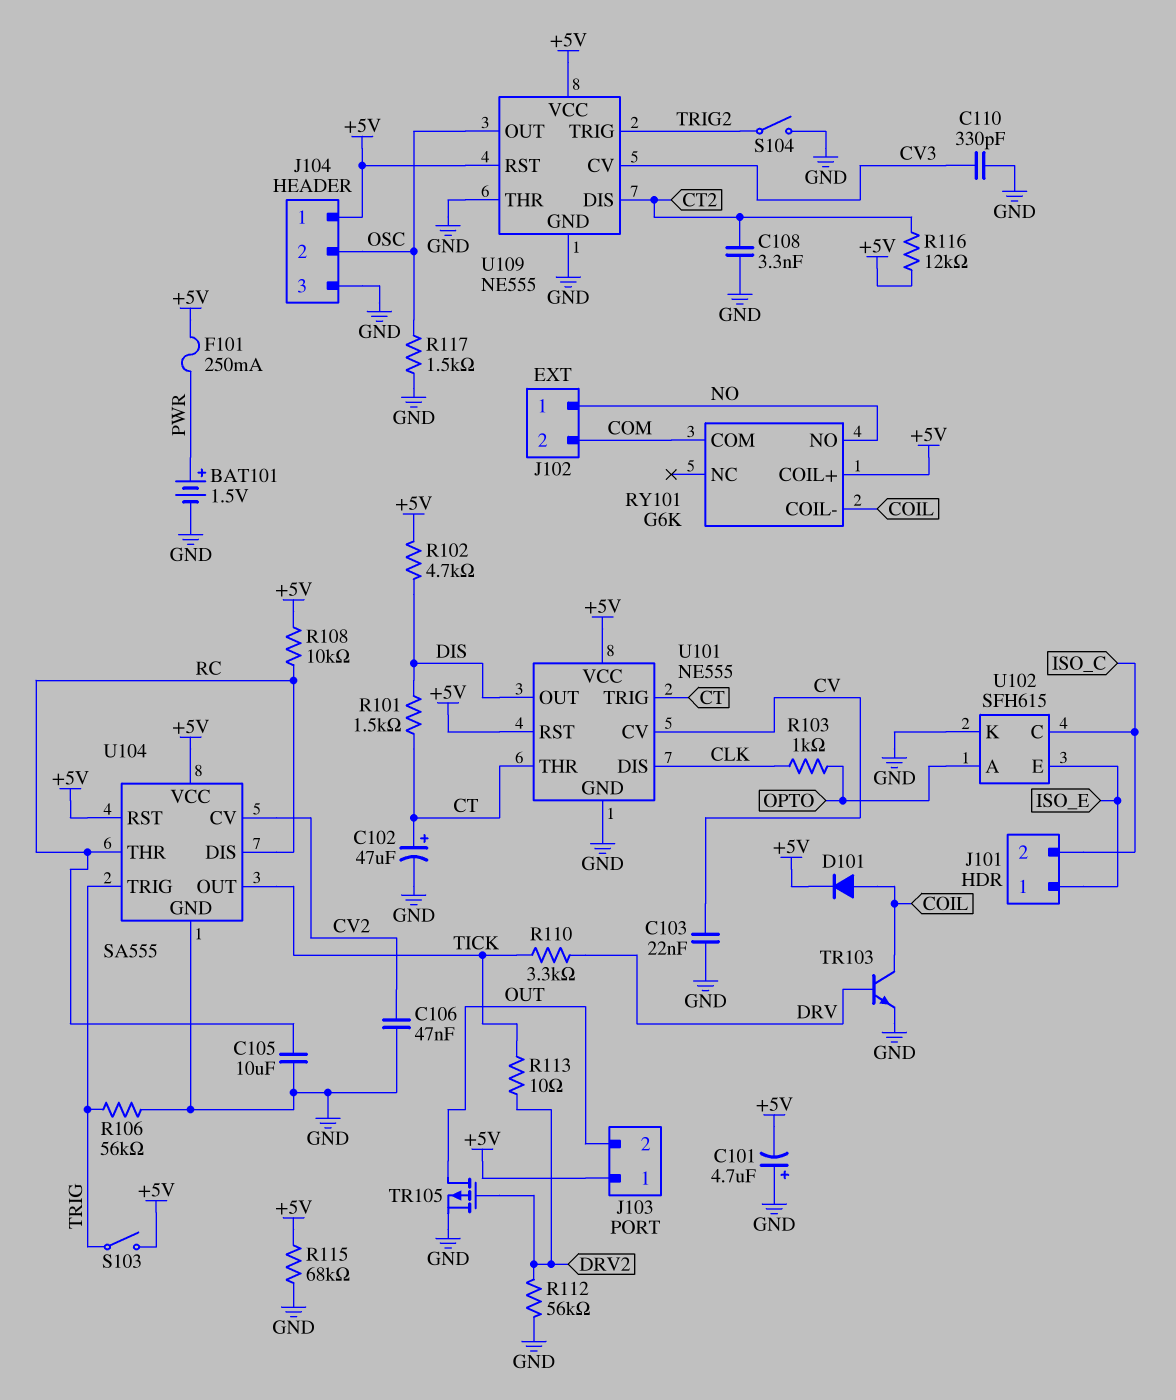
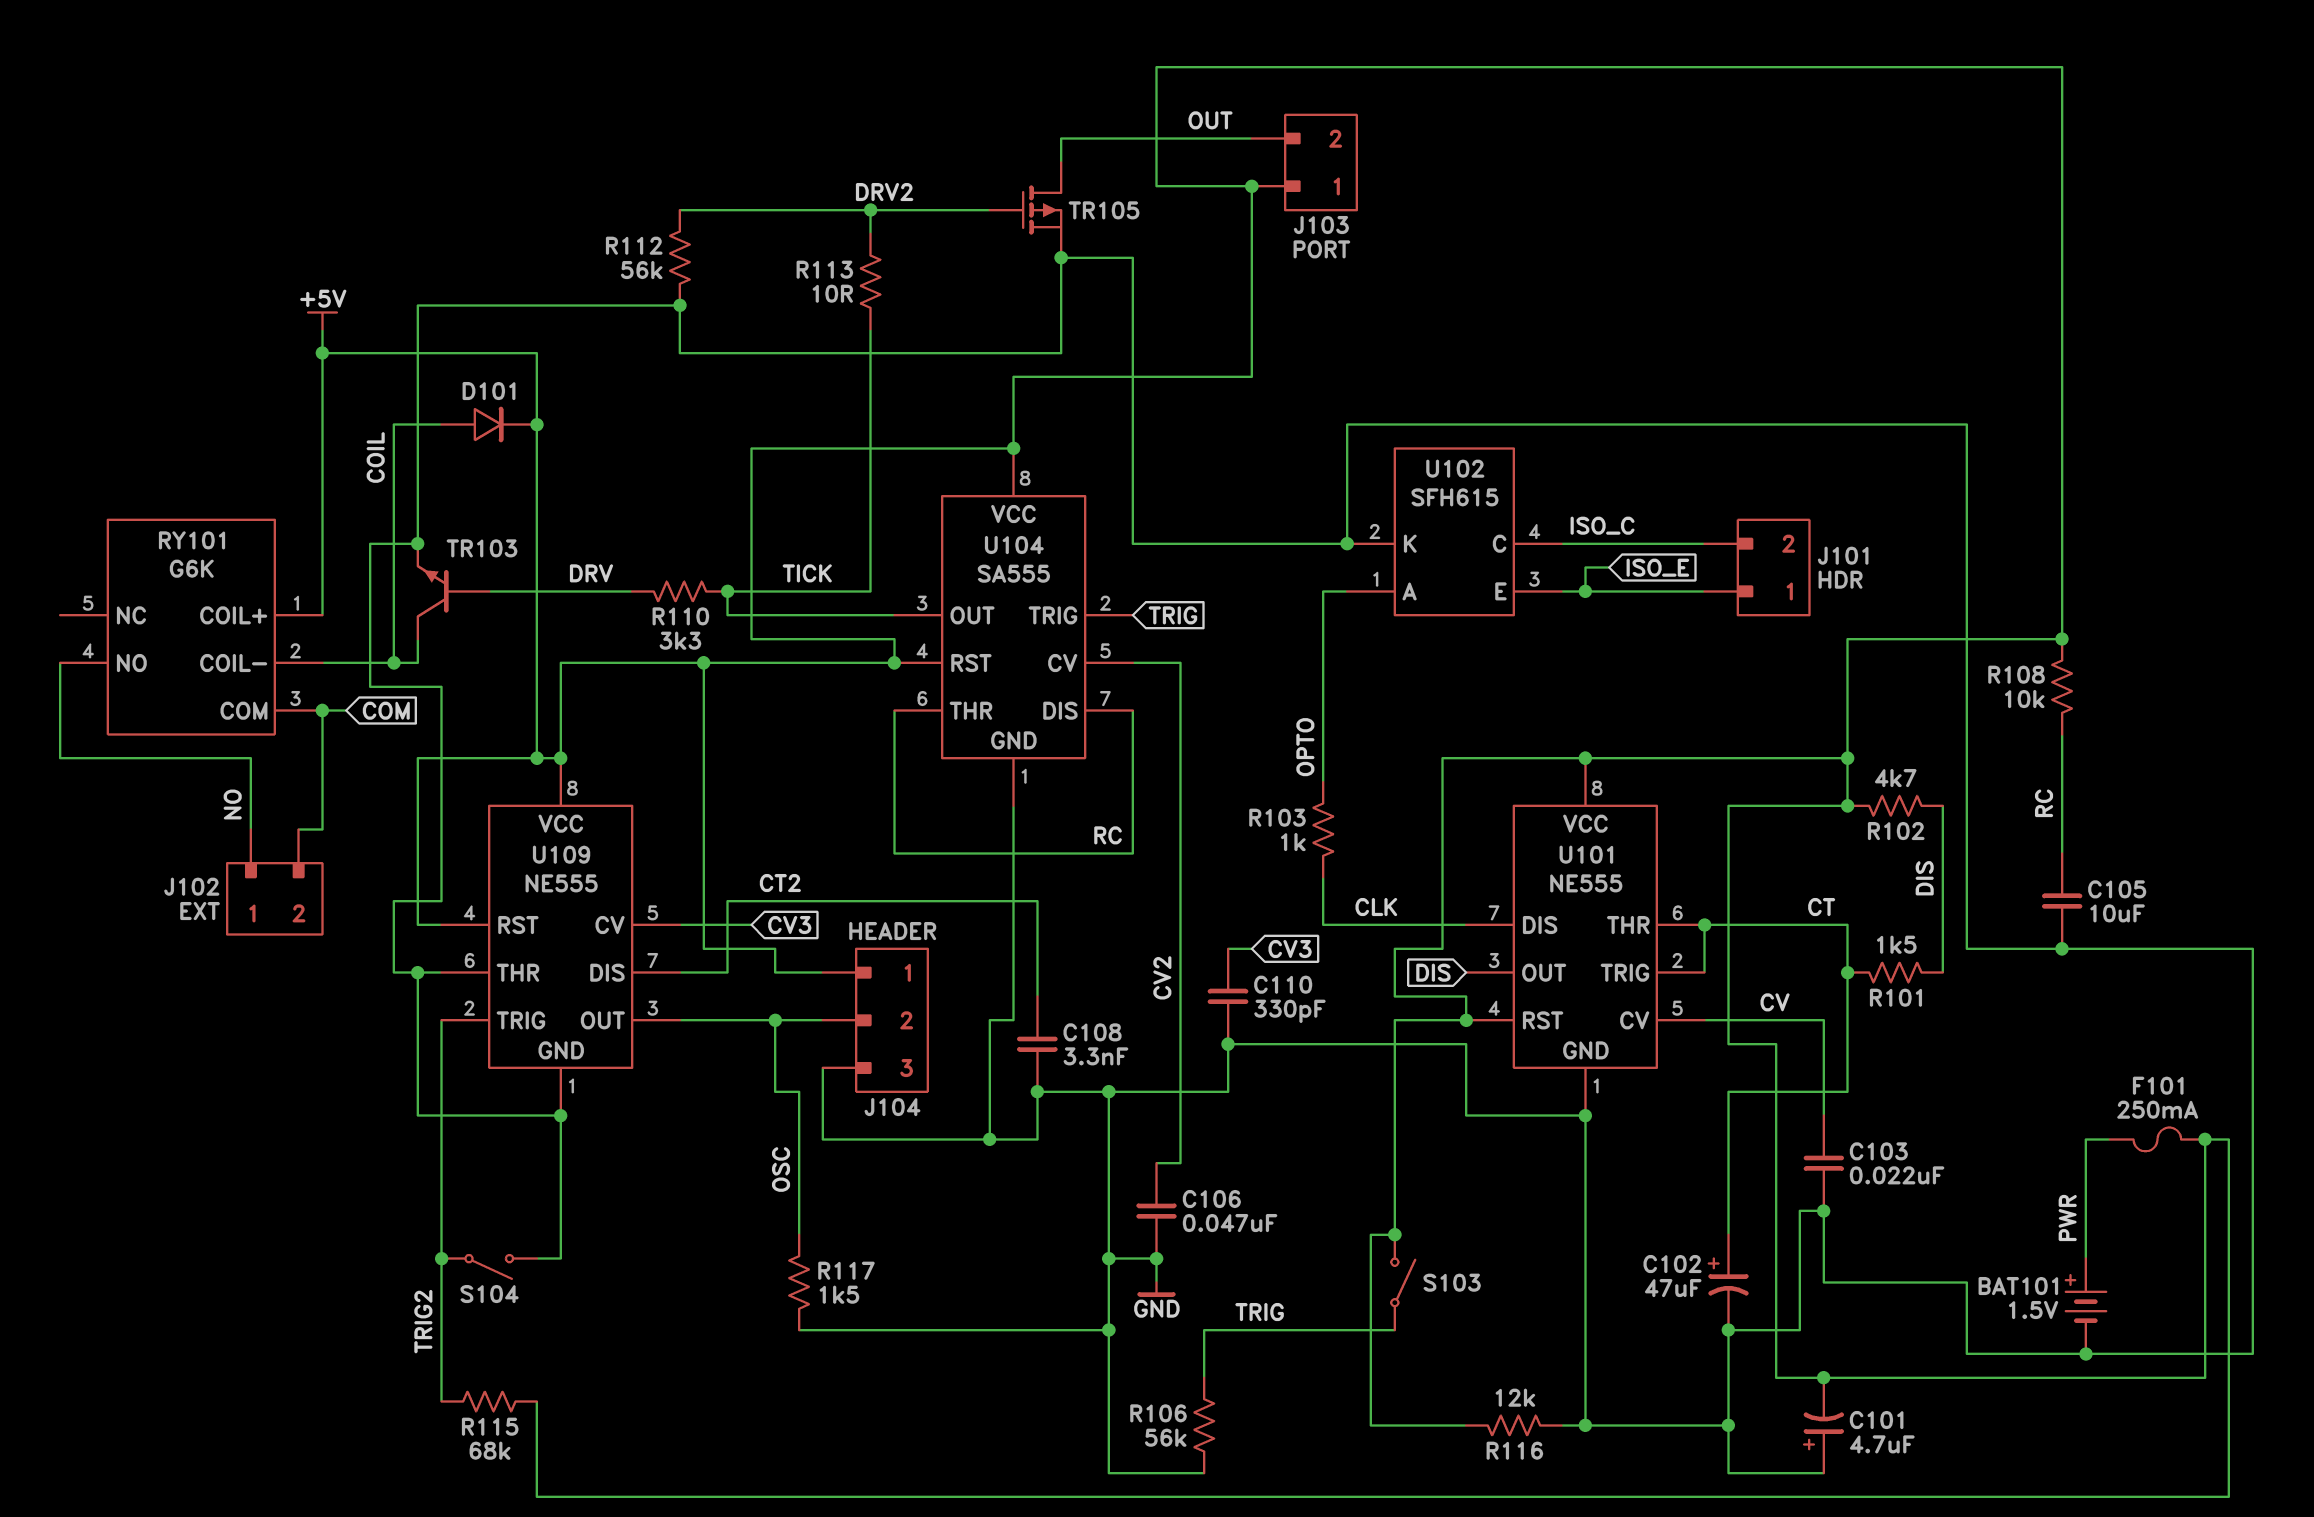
R115: 68k (+5V, GND) -> 68k (+5V, TRIG2)
R116: 12k (+5V, CT2) -> 12k (+5V, GND)

